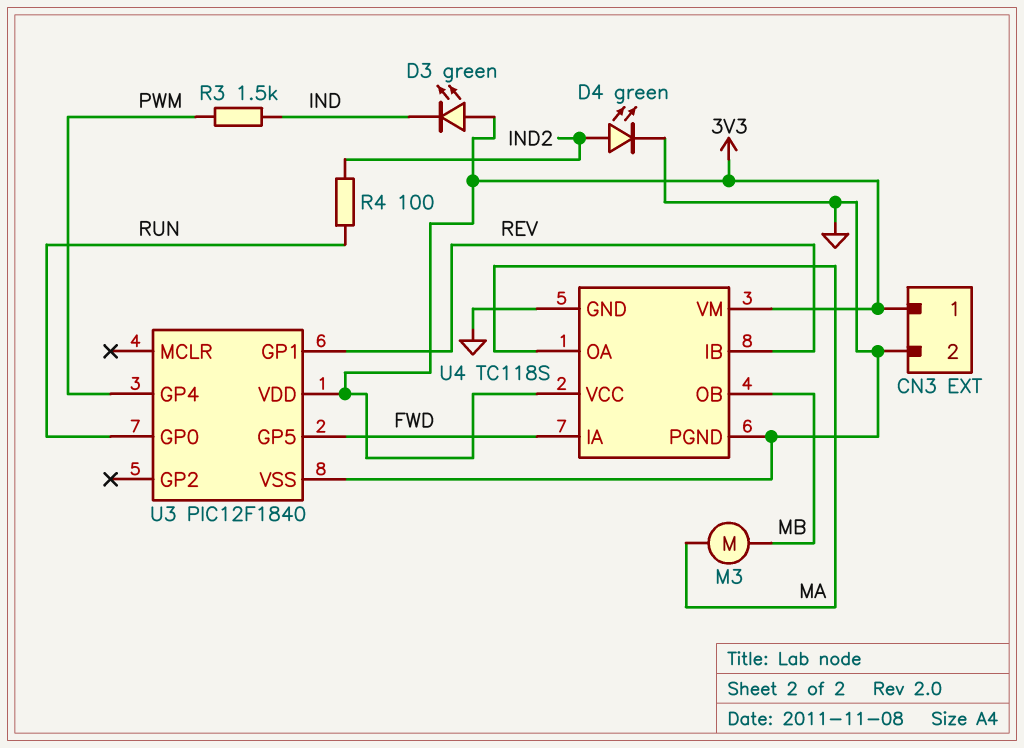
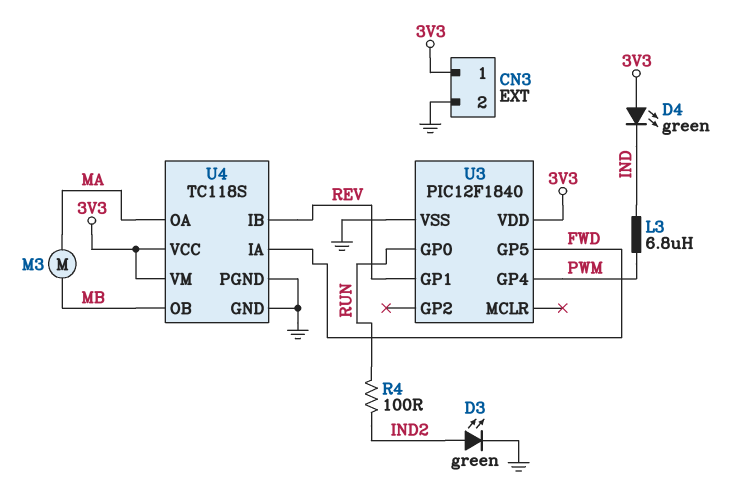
D3: LED green (A 3V3, K IND) -> LED green (A IND2, K GND)
D4: LED green (A IND2, K GND) -> LED green (A 3V3, K IND)
L3: none -> 6.8uH (IND, PWM)
R3: 1.5k (IND, PWM) -> none

